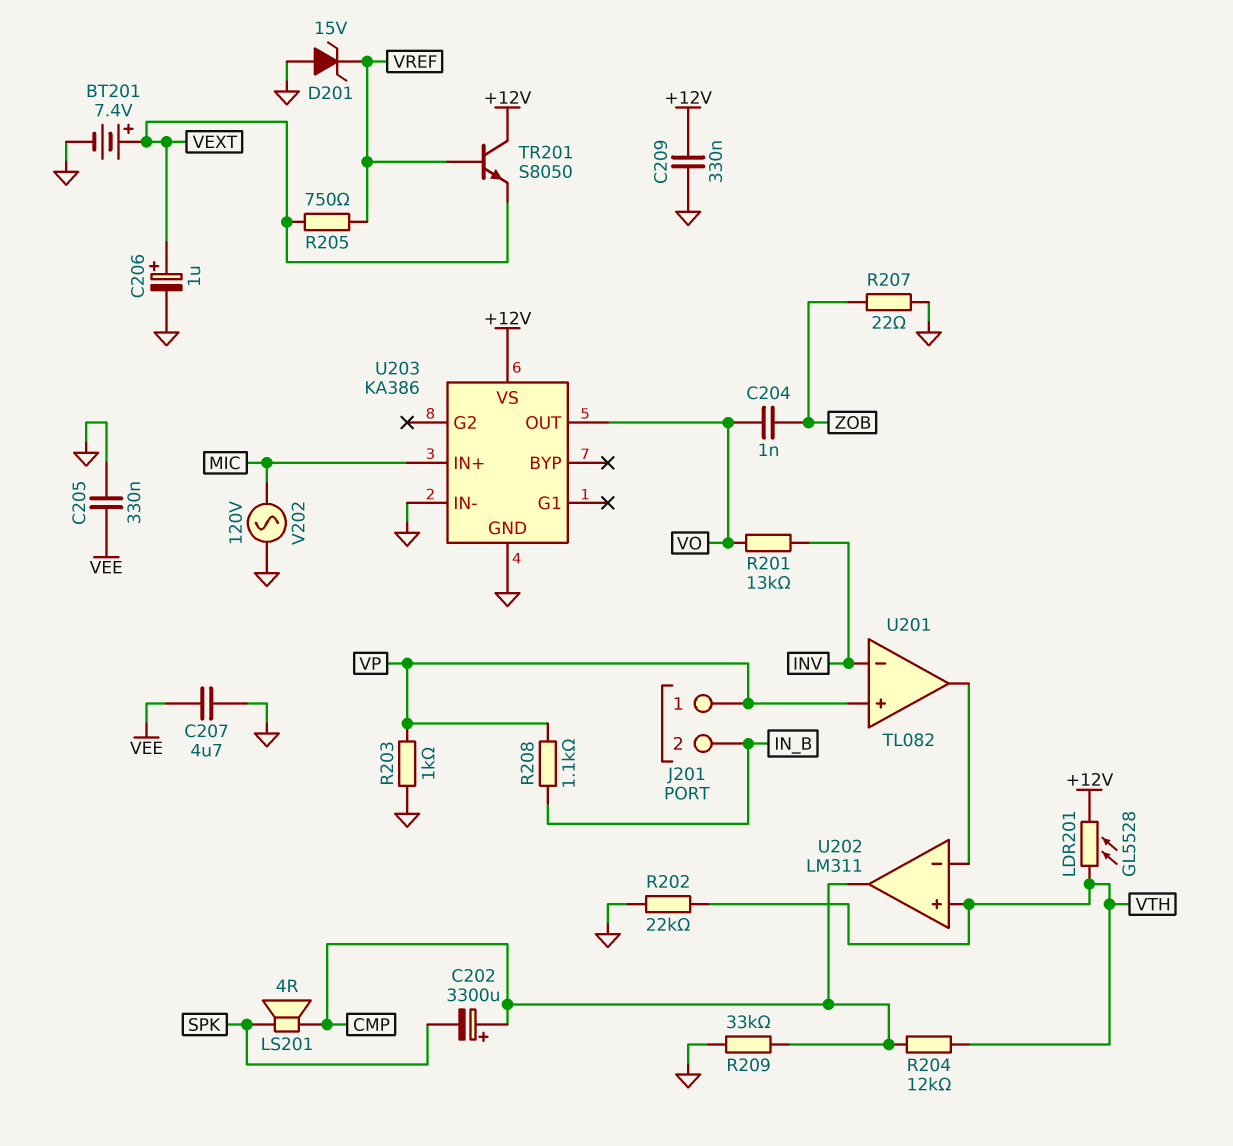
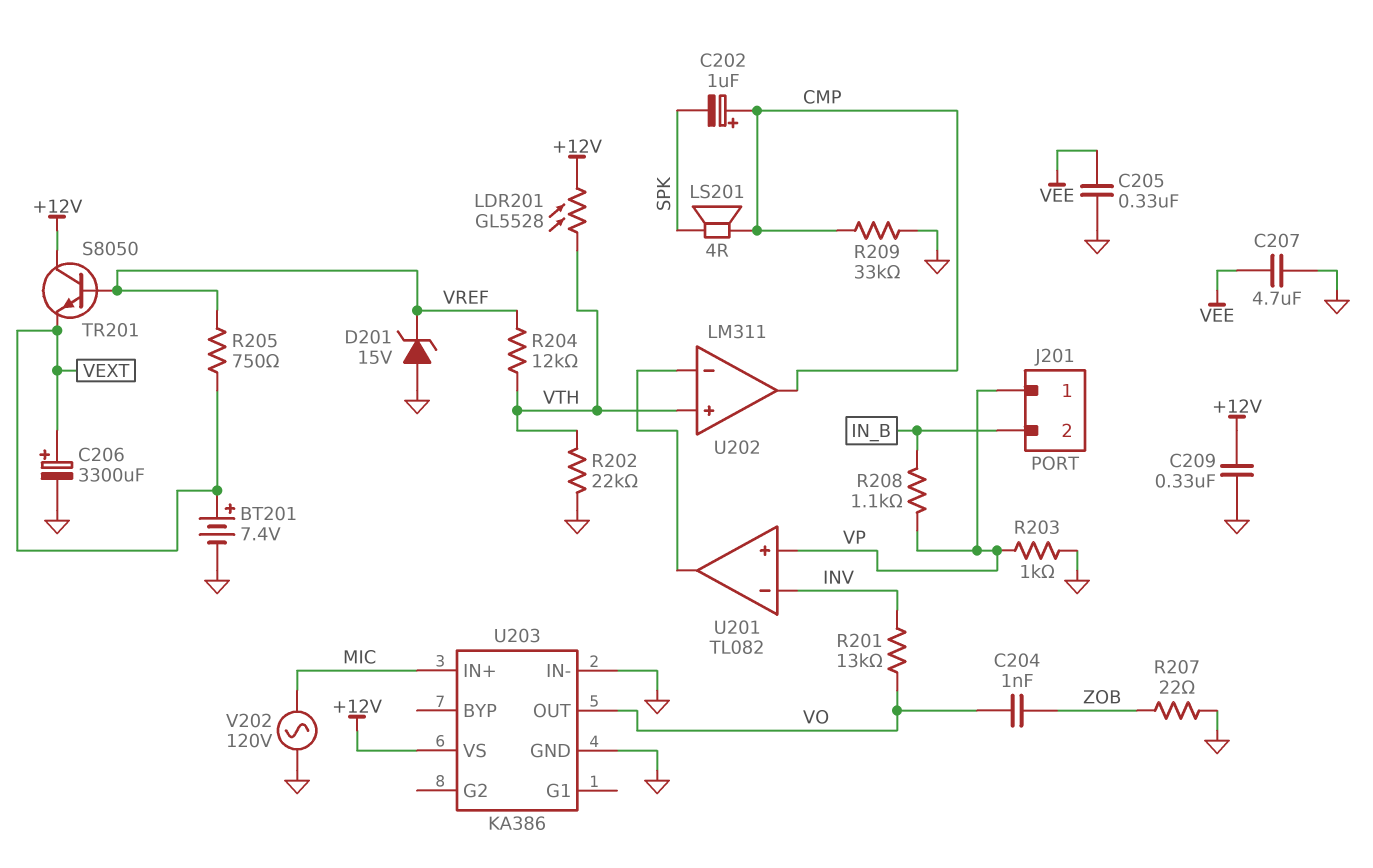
C202: 3300uF (plus CMP, minus SPK) -> 1uF (plus CMP, minus SPK)
C206: 1uF (plus VEXT, minus GND) -> 3300uF (plus VEXT, minus GND)
R204: 12k (CMP, VTH) -> 12k (VREF, VTH)

